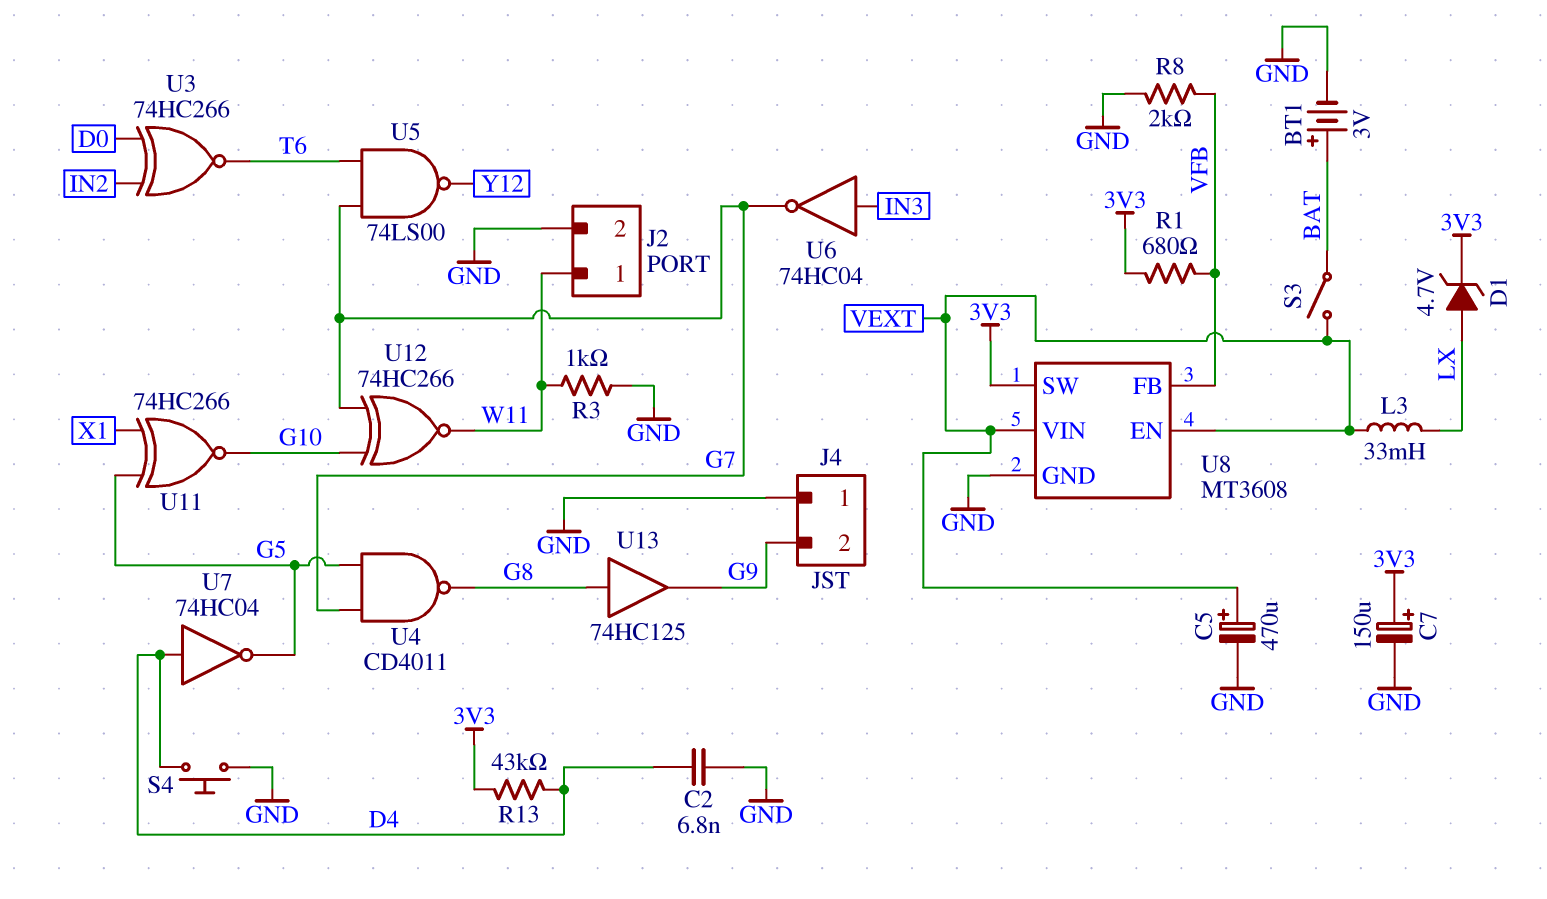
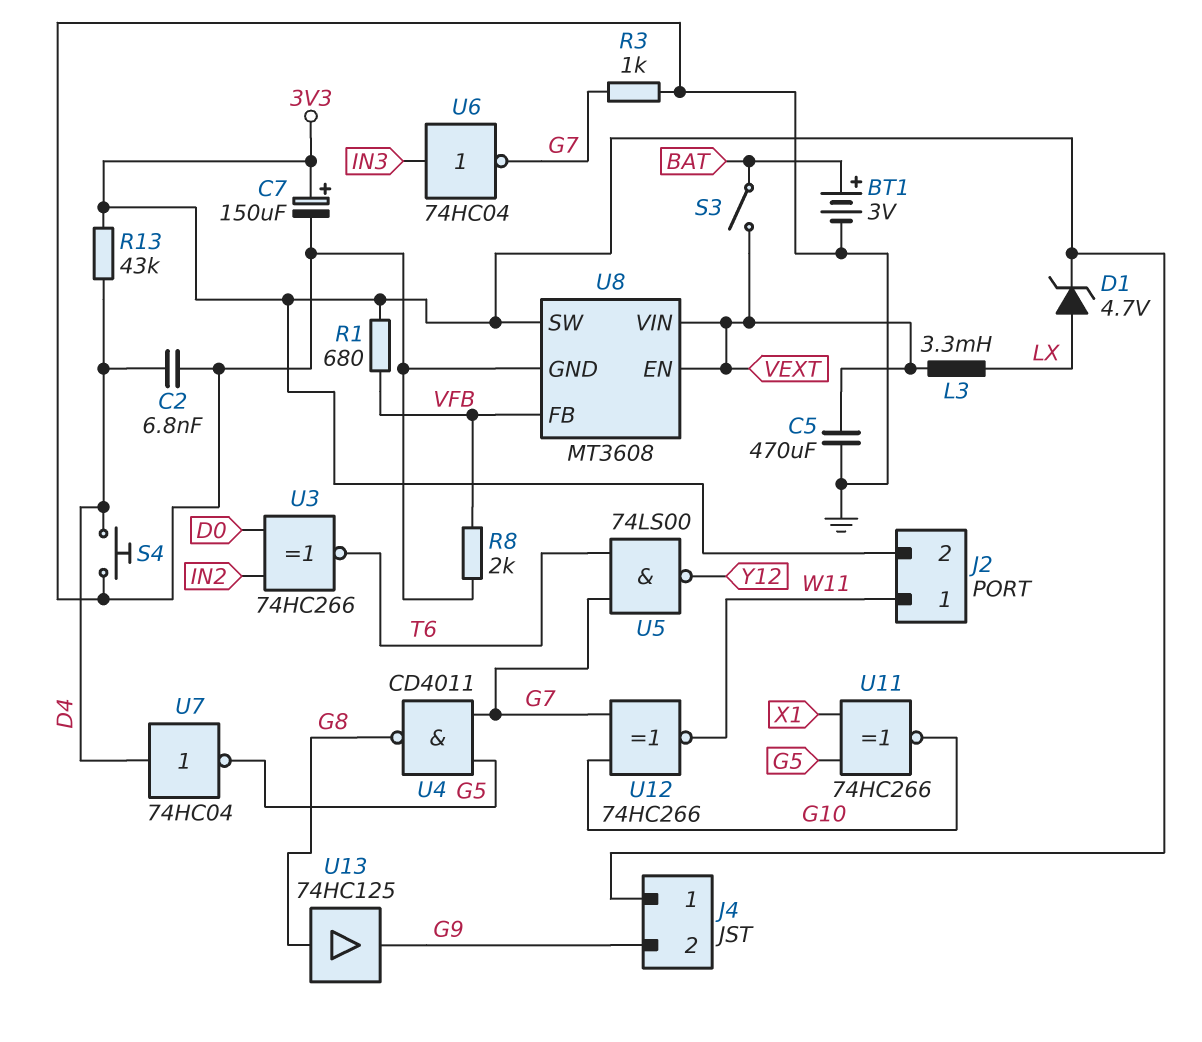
C5: 470uF (plus VEXT, minus GND) -> 470uF (GND, VEXT)
J2 pin 2: GND -> 3V3
J4 pin 1: GND -> 3V3
L3: 33mH (LX, VEXT) -> 3.3mH (LX, VEXT)
R3: 1k (GND, W11) -> 1k (G7, GND)

